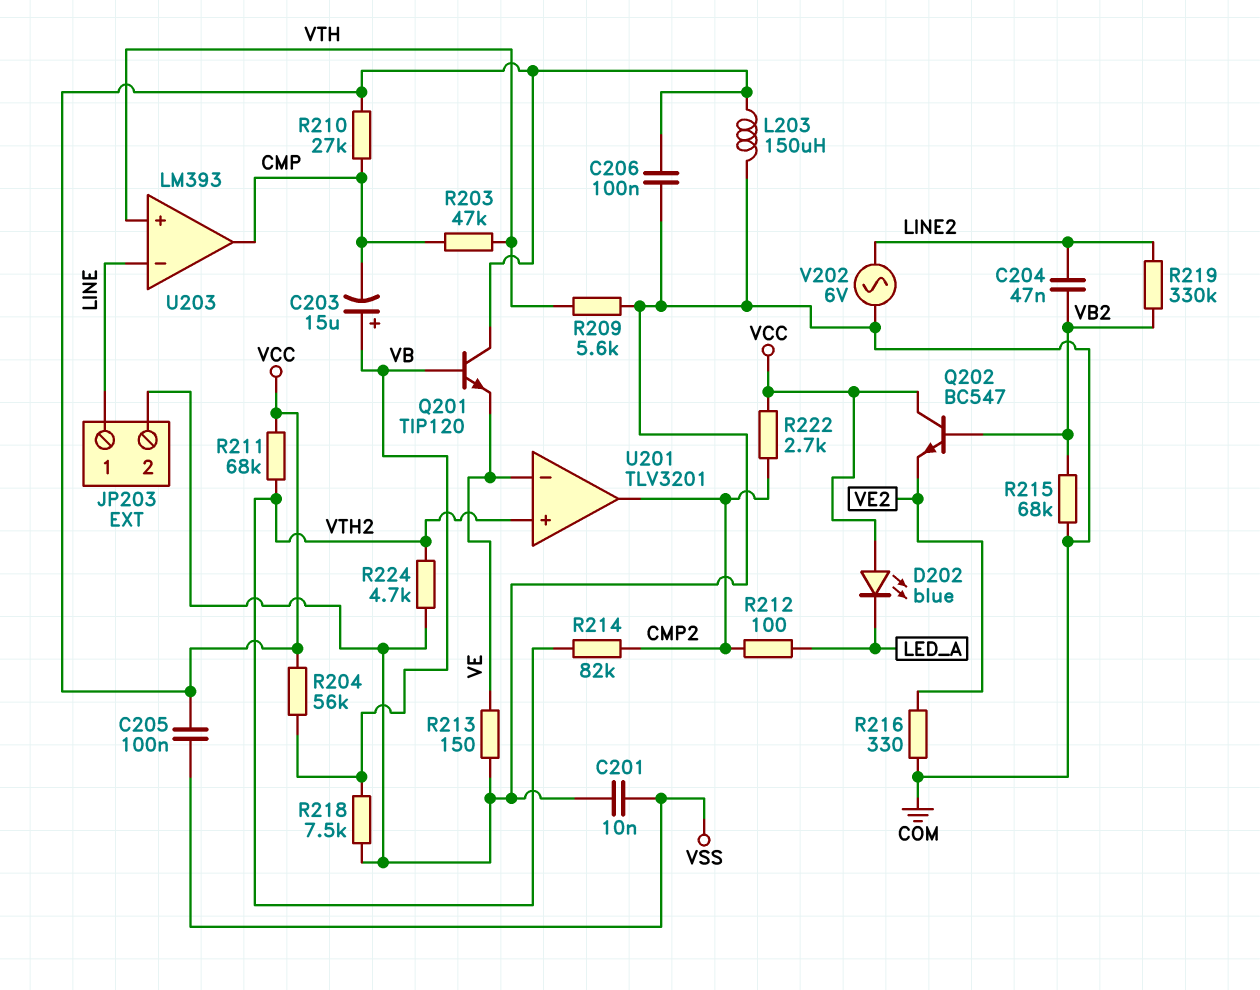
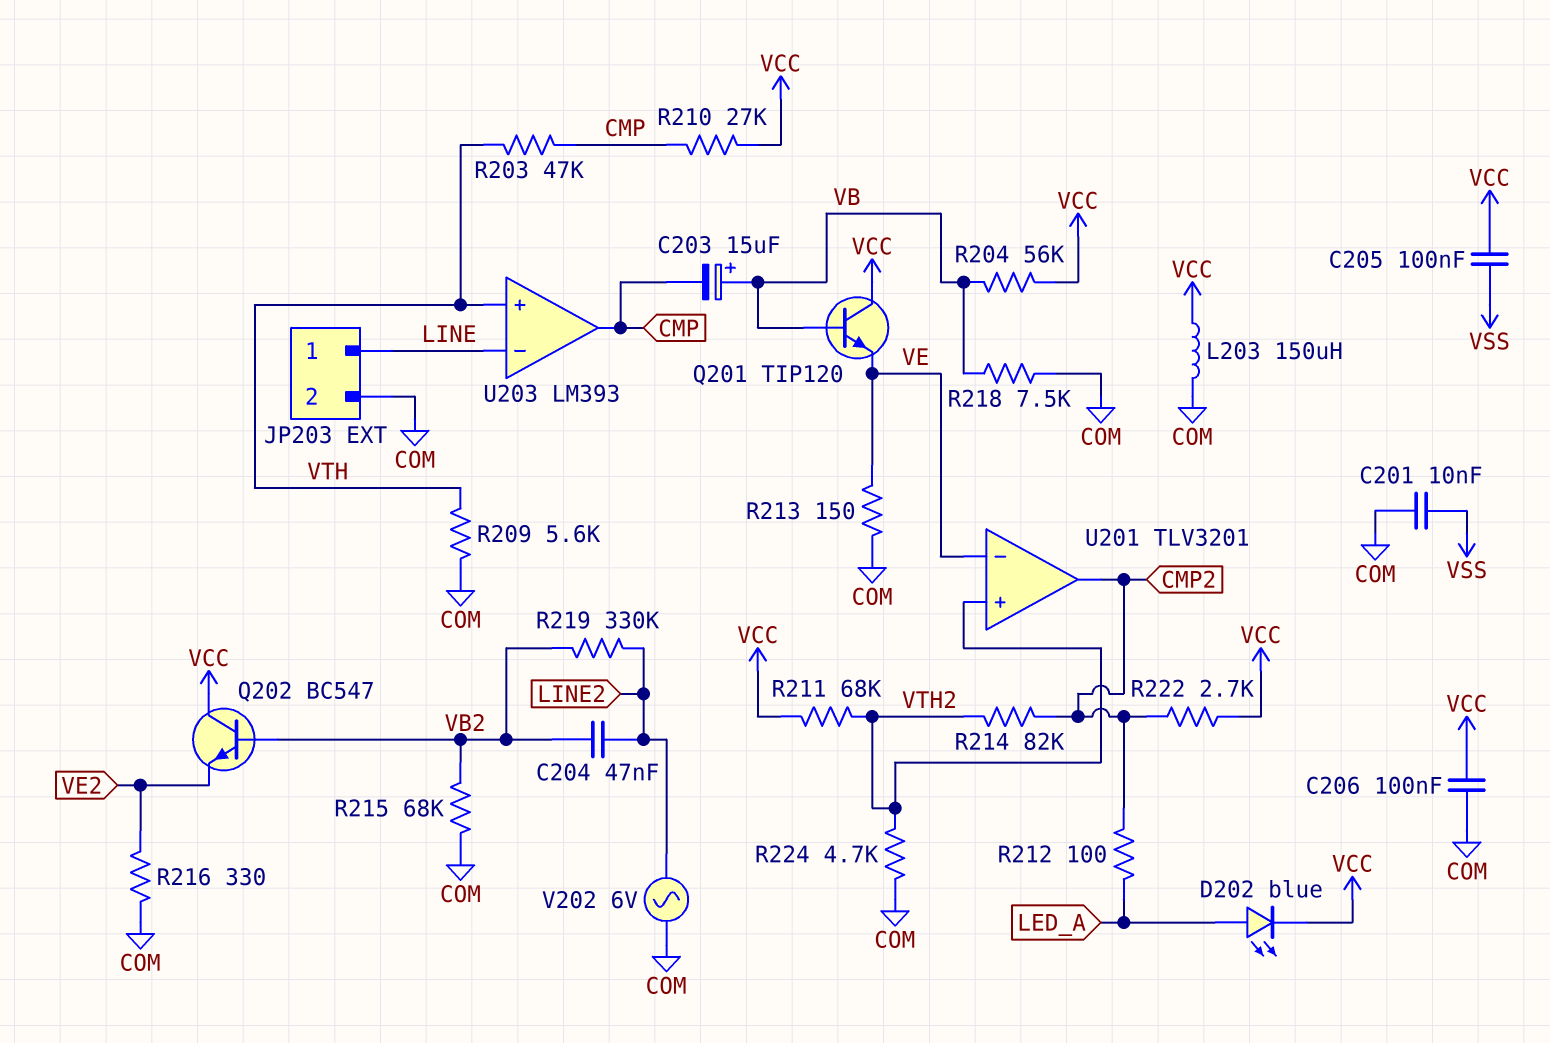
D202: LED blue (A VCC, K LED_A) -> LED blue (A LED_A, K VCC)

